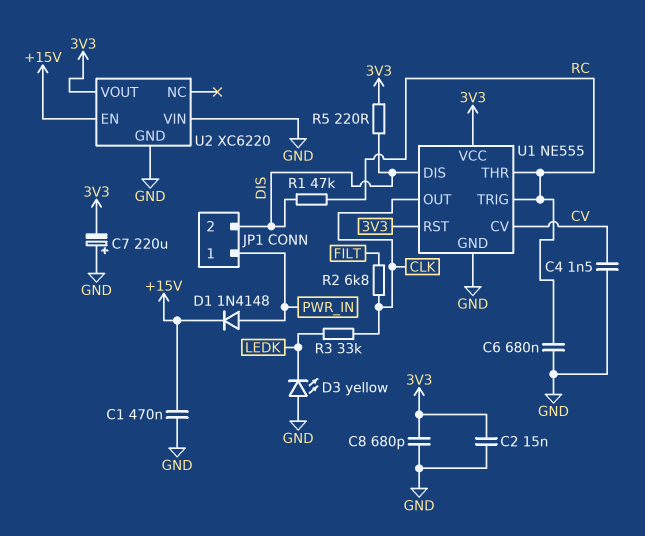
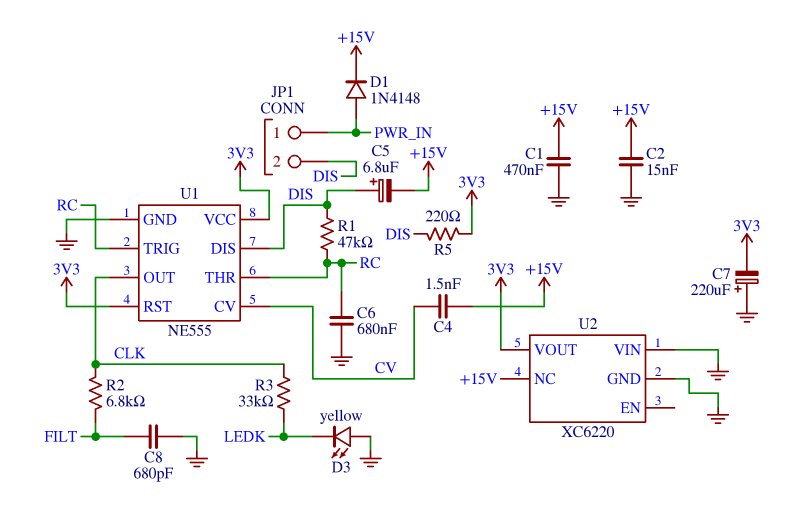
C2: 15nF (3V3, GND) -> 15nF (+15V, GND)
C4: 1.5nF (CV, GND) -> 1.5nF (+15V, CV)
C5: none -> 6.8uF (plus DIS, minus +15V)
C8: 680pF (3V3, GND) -> 680pF (FILT, GND)
U2 pin EN: +15V -> none
U2 pin NC: none -> +15V

